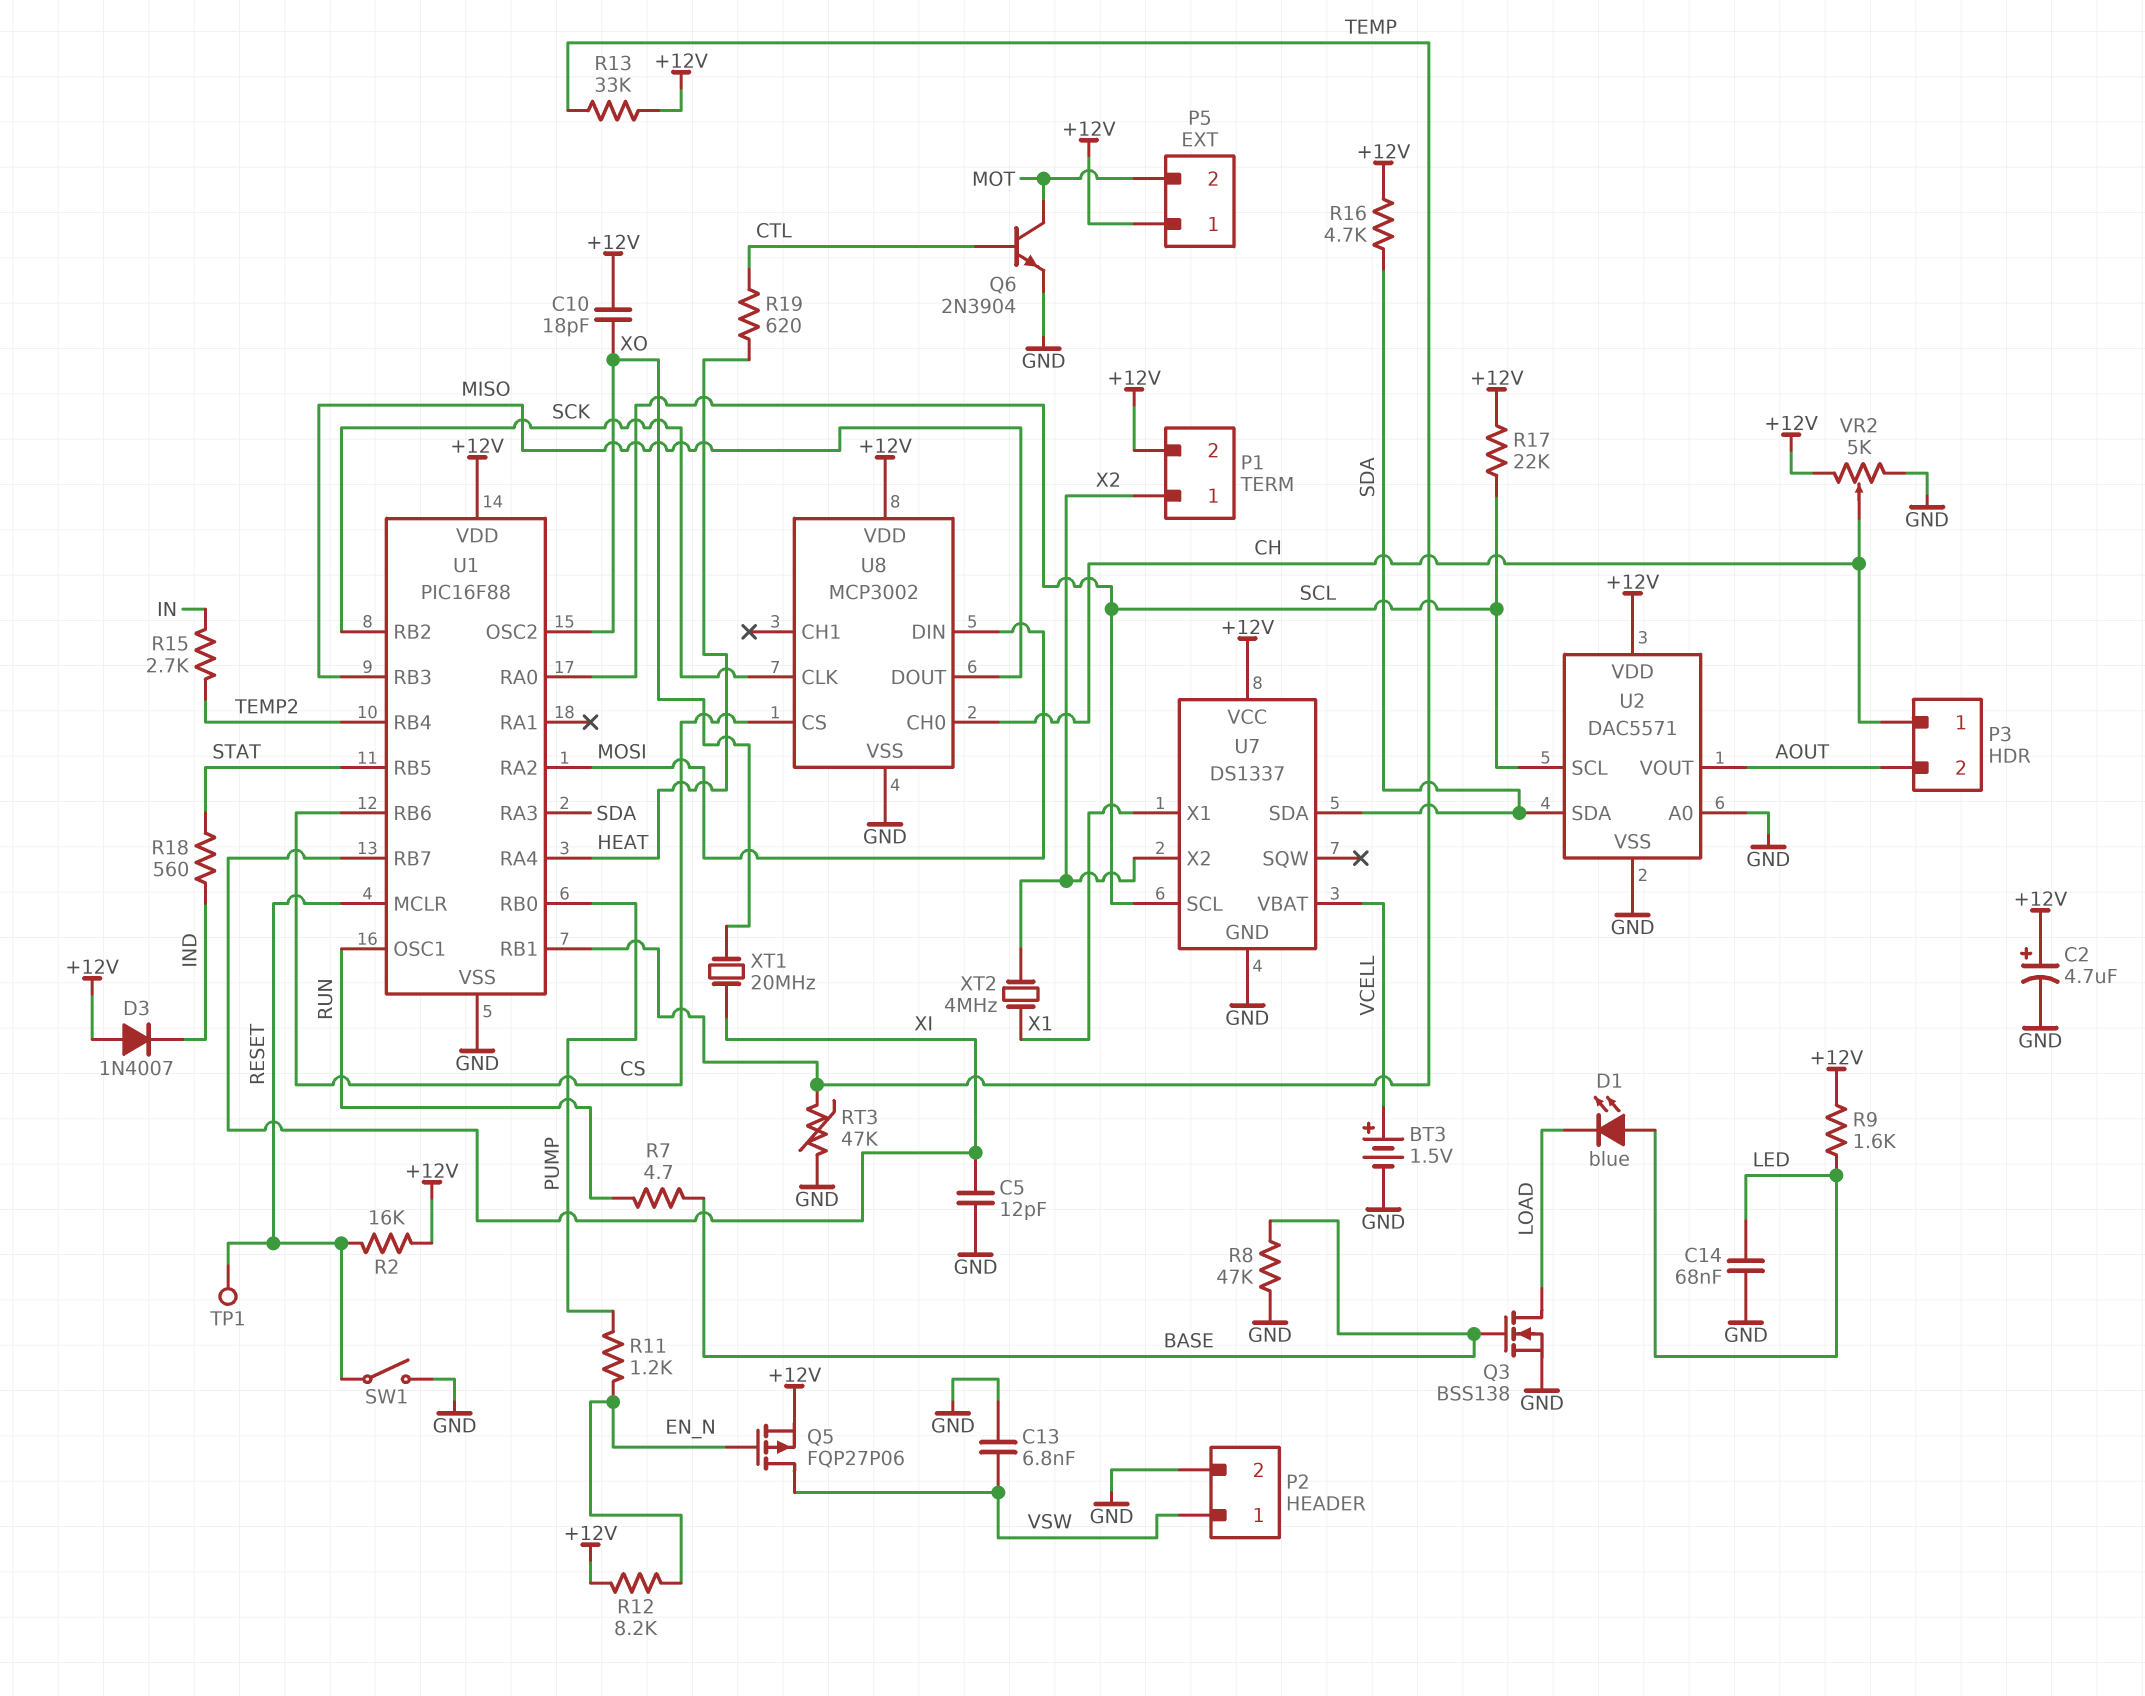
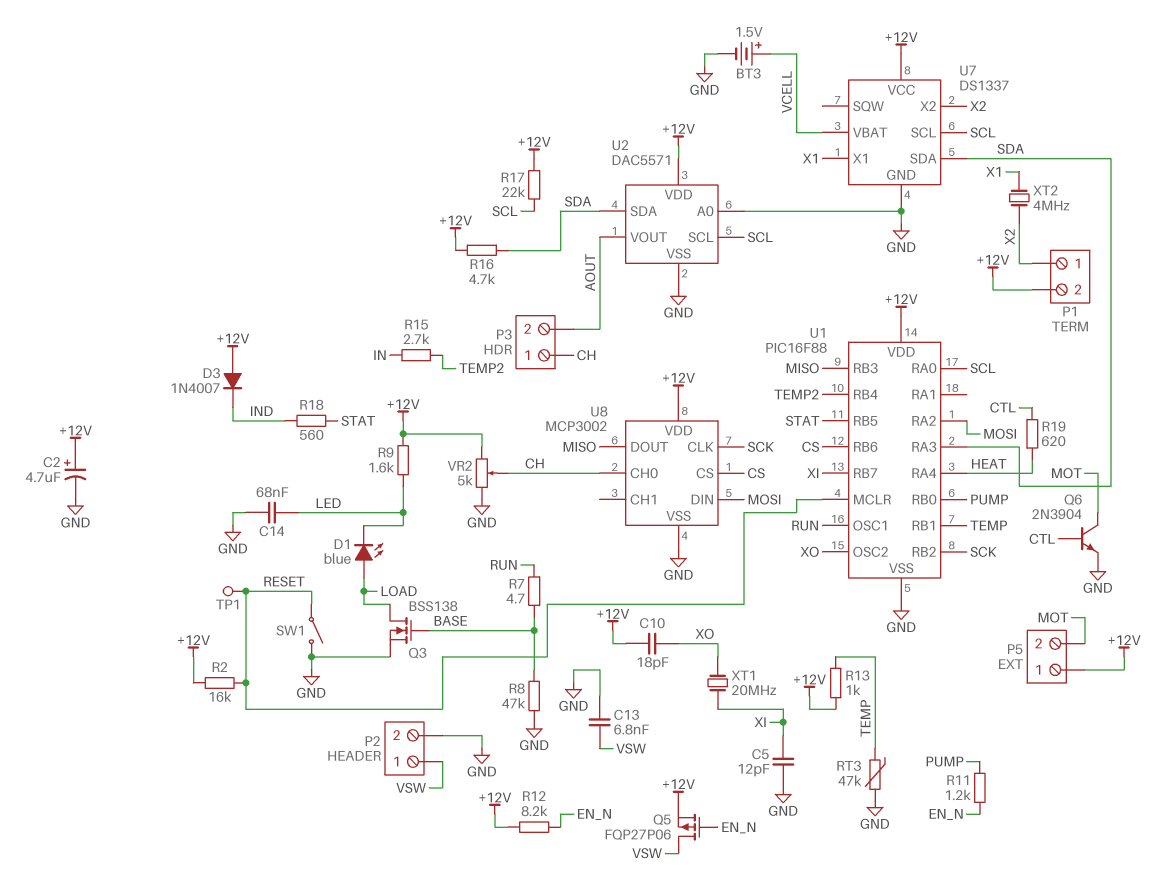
D1: LED blue (A LED, K LOAD) -> LED blue (A LOAD, K LED)
R13: 33k (+12V, TEMP) -> 1k (+12V, TEMP)

